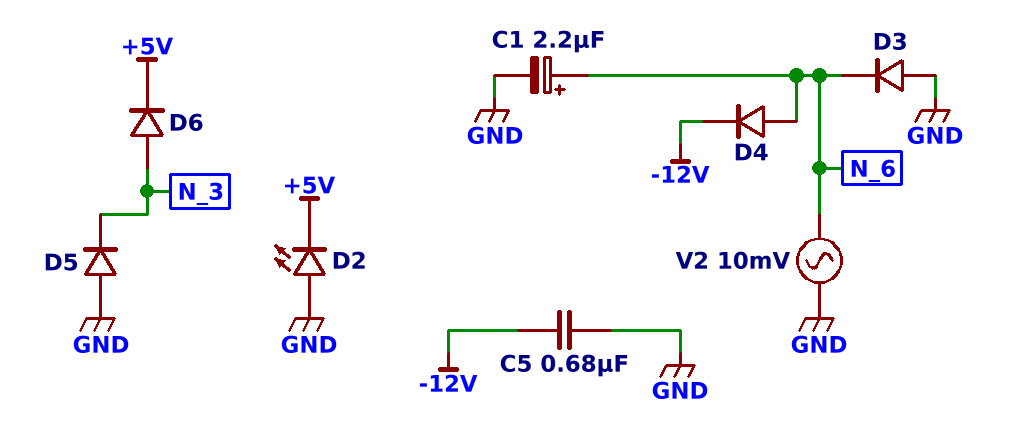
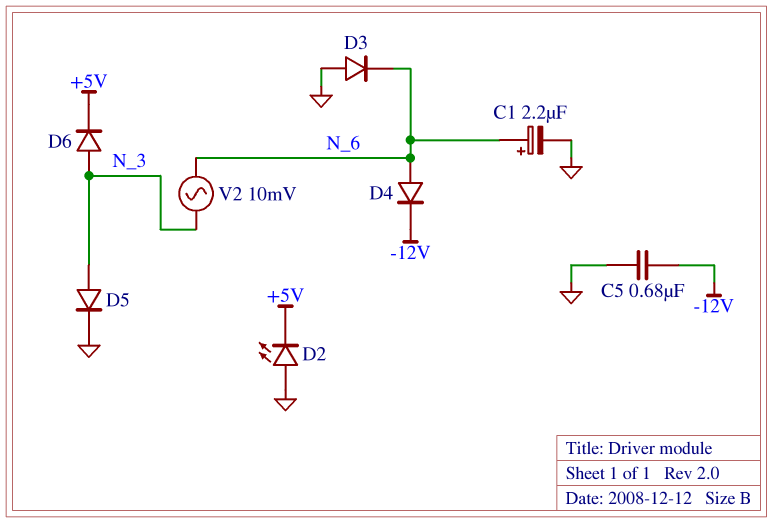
D5: diode (A GND, K N_3) -> diode (A N_3, K GND)
V2: AC 10mV (GND, N_6) -> AC 10mV (N_3, N_6)

